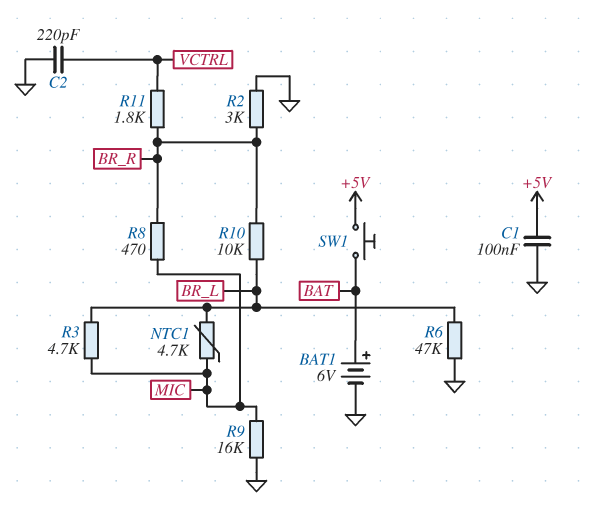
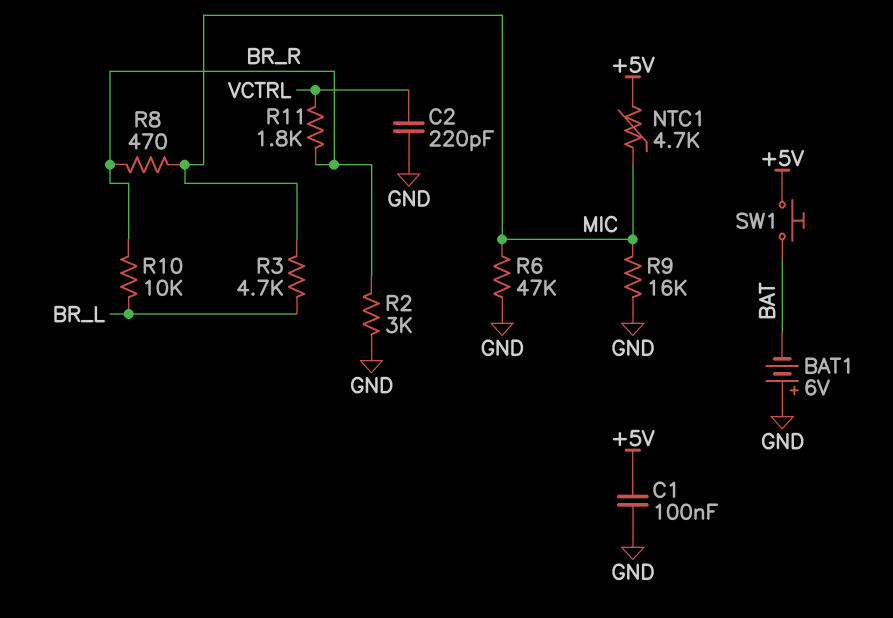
BAT1: 6V (plus BAT, minus GND) -> 6V (plus GND, minus BAT)
NTC1: 4.7k (BR_L, MIC) -> 4.7k (+5V, MIC)
R6: 47k (BR_L, GND) -> 47k (GND, MIC)

